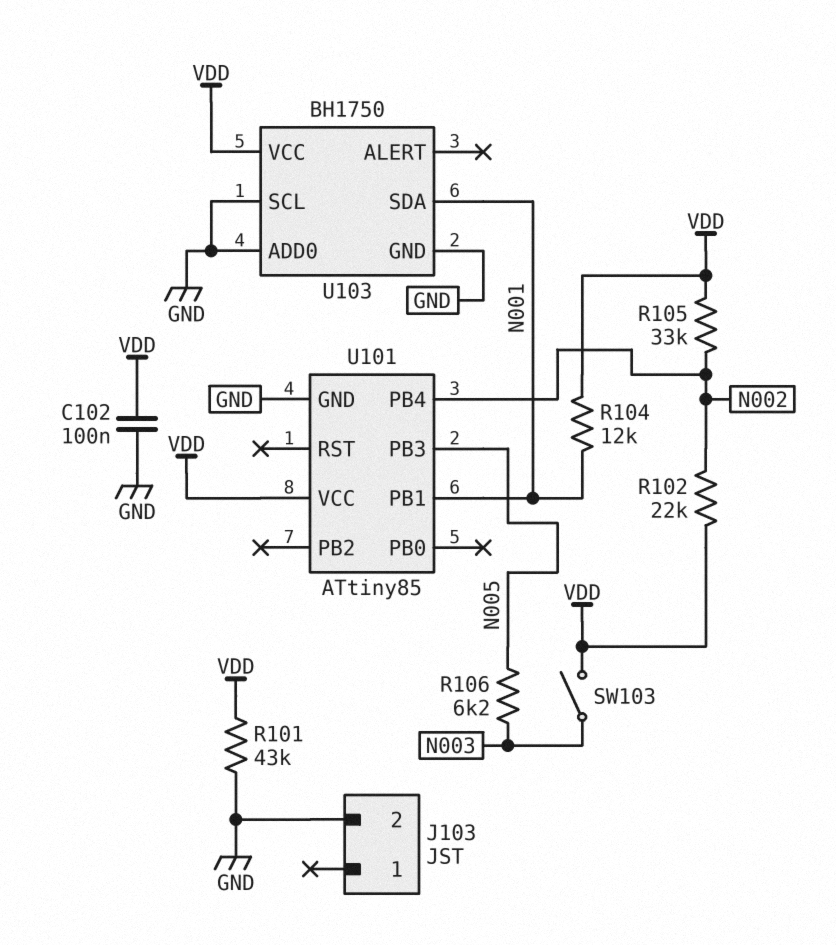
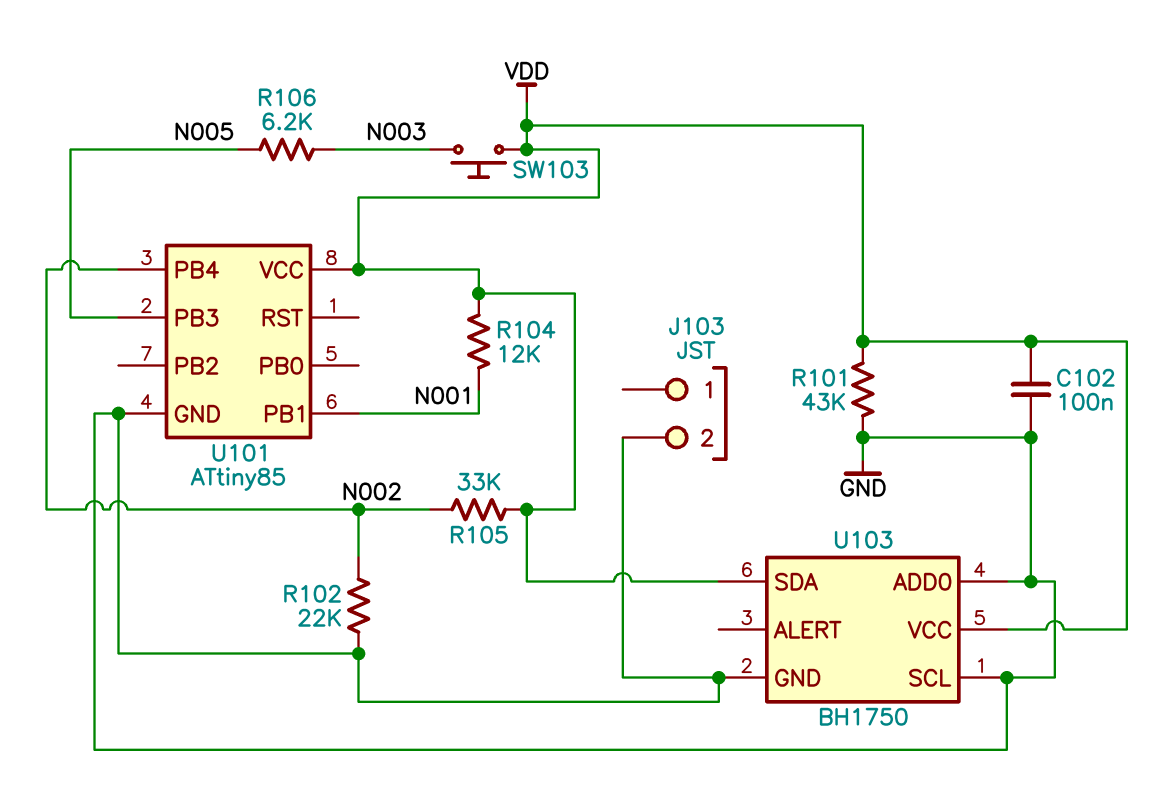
R102: 22k (N002, VDD) -> 22k (GND, N002)
SW103: switch (N003, VDD) -> button (N003, VDD)
U103 pin SDA: N001 -> VDD

